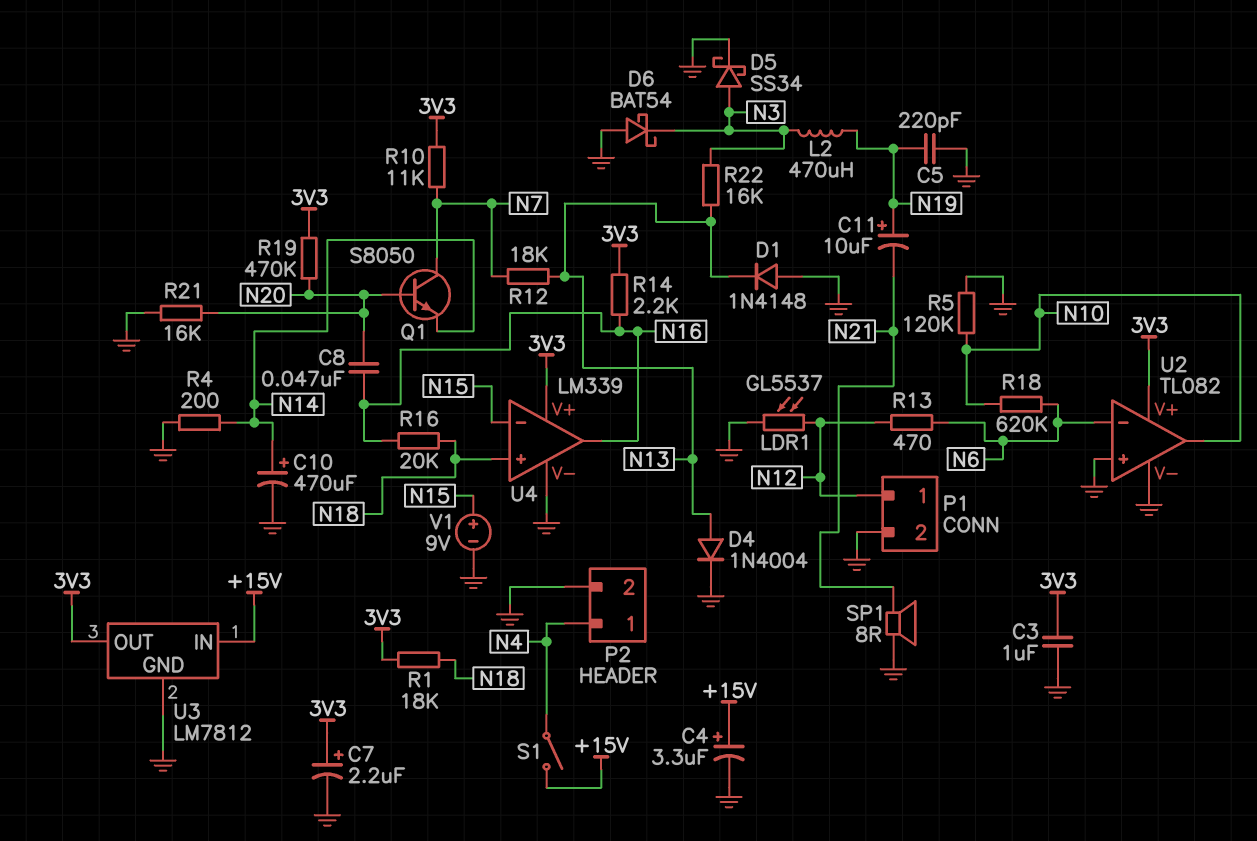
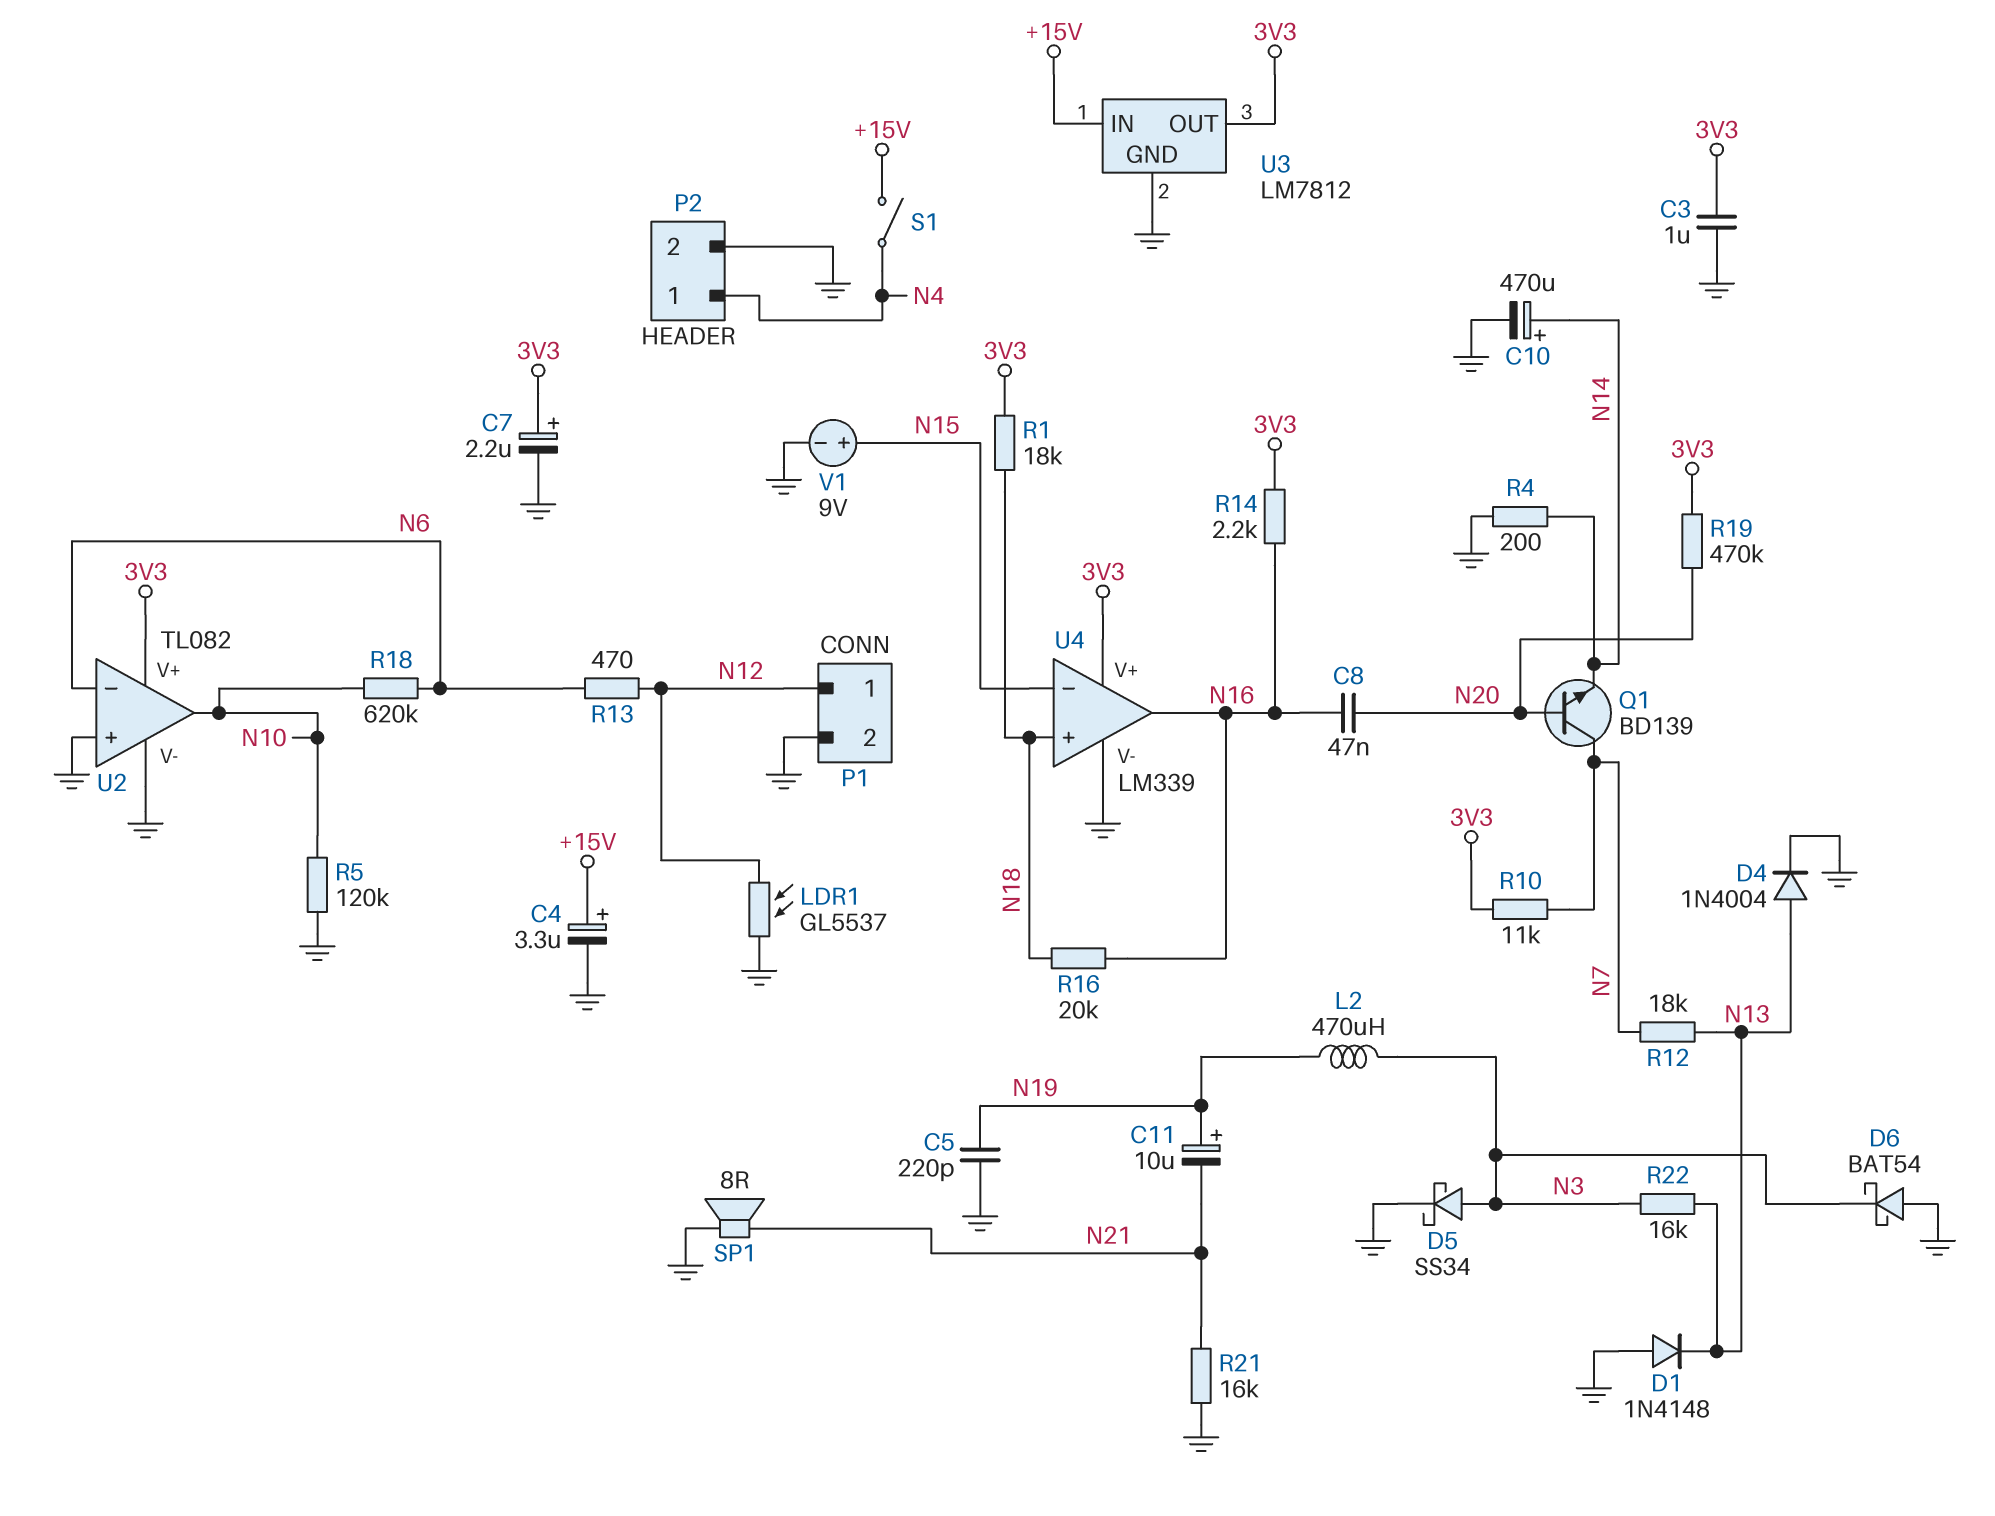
Q1: NPN S8050 (B N20, C N7, E N14) -> NPN BD139 (B N20, C N7, E N14)
R21: 16k (GND, N20) -> 16k (GND, N21)

